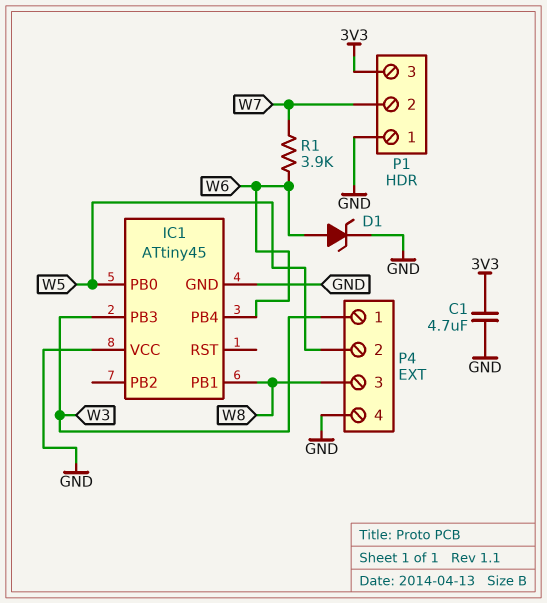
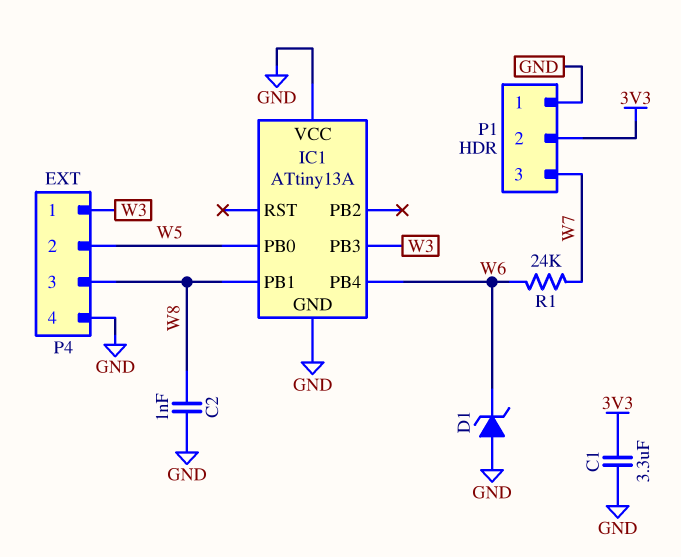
C1: 4.7uF (3V3, GND) -> 3.3uF (3V3, GND)
C2: none -> 1nF (GND, W8)
D1: zener (A W6, K GND) -> zener (A GND, K W6)
IC1: ATtiny45 -> ATtiny13A
P1 pin 2: W7 -> 3V3
P1 pin 3: 3V3 -> W7
R1: 3.9k (W6, W7) -> 24k (W6, W7)

